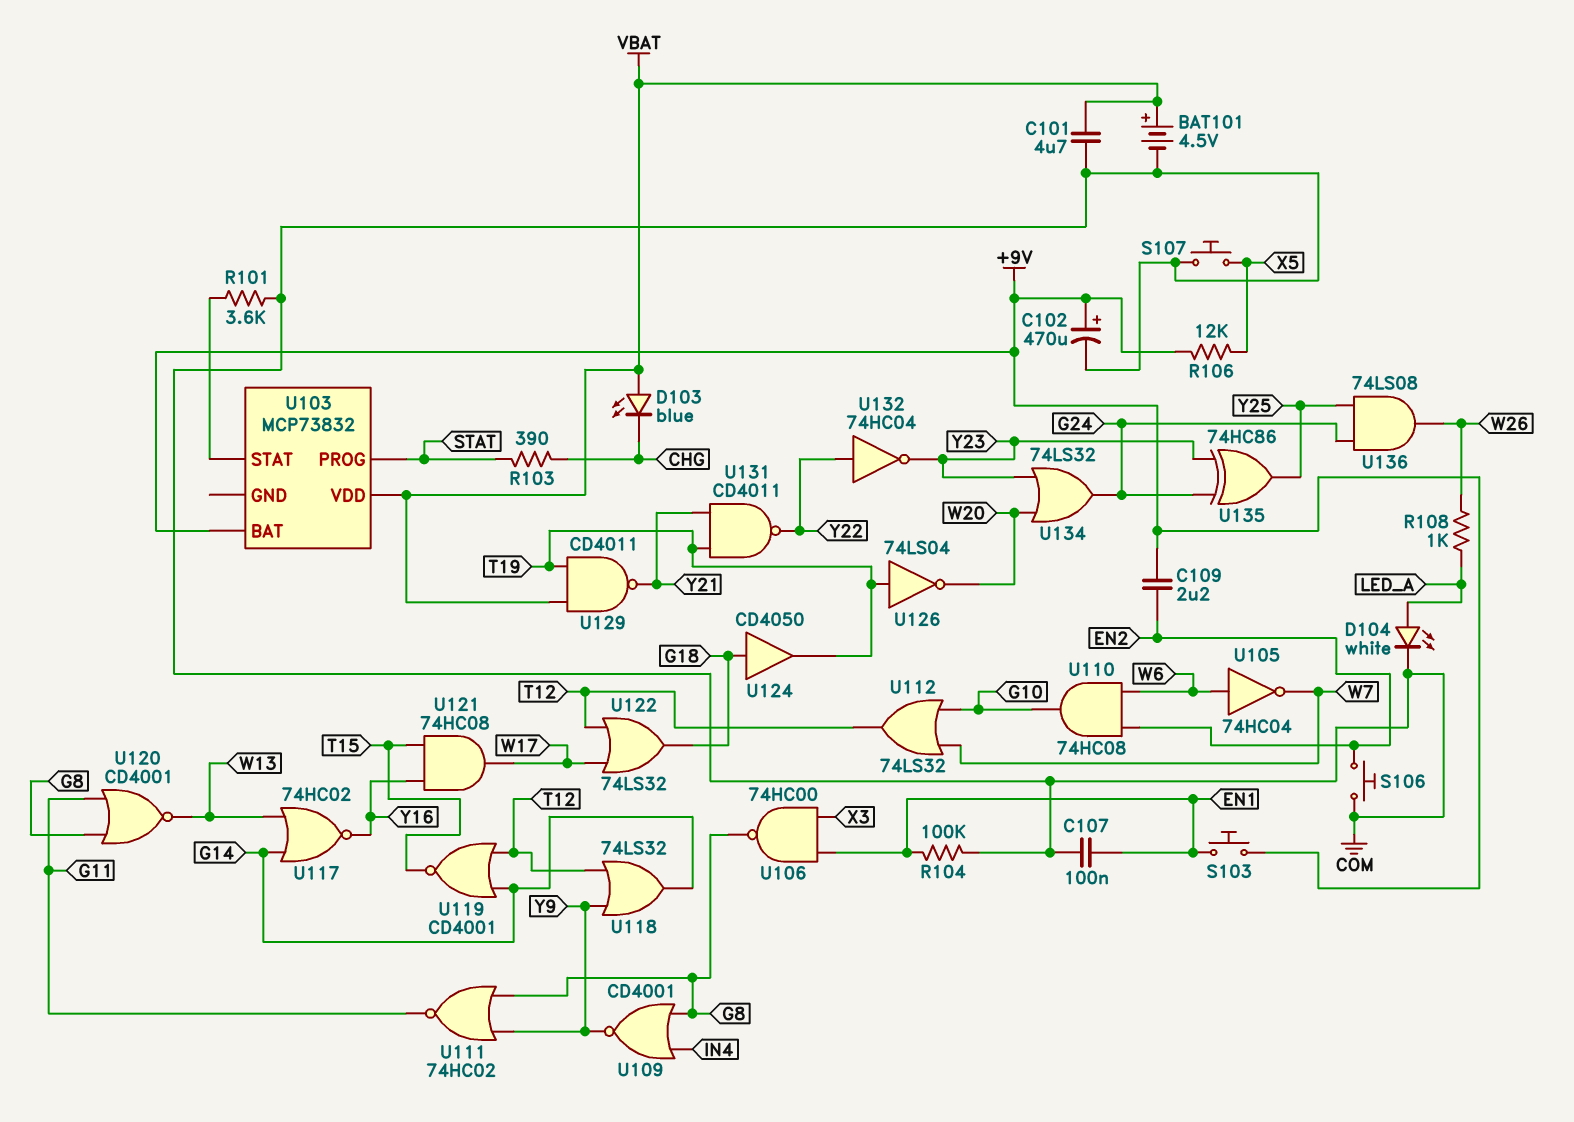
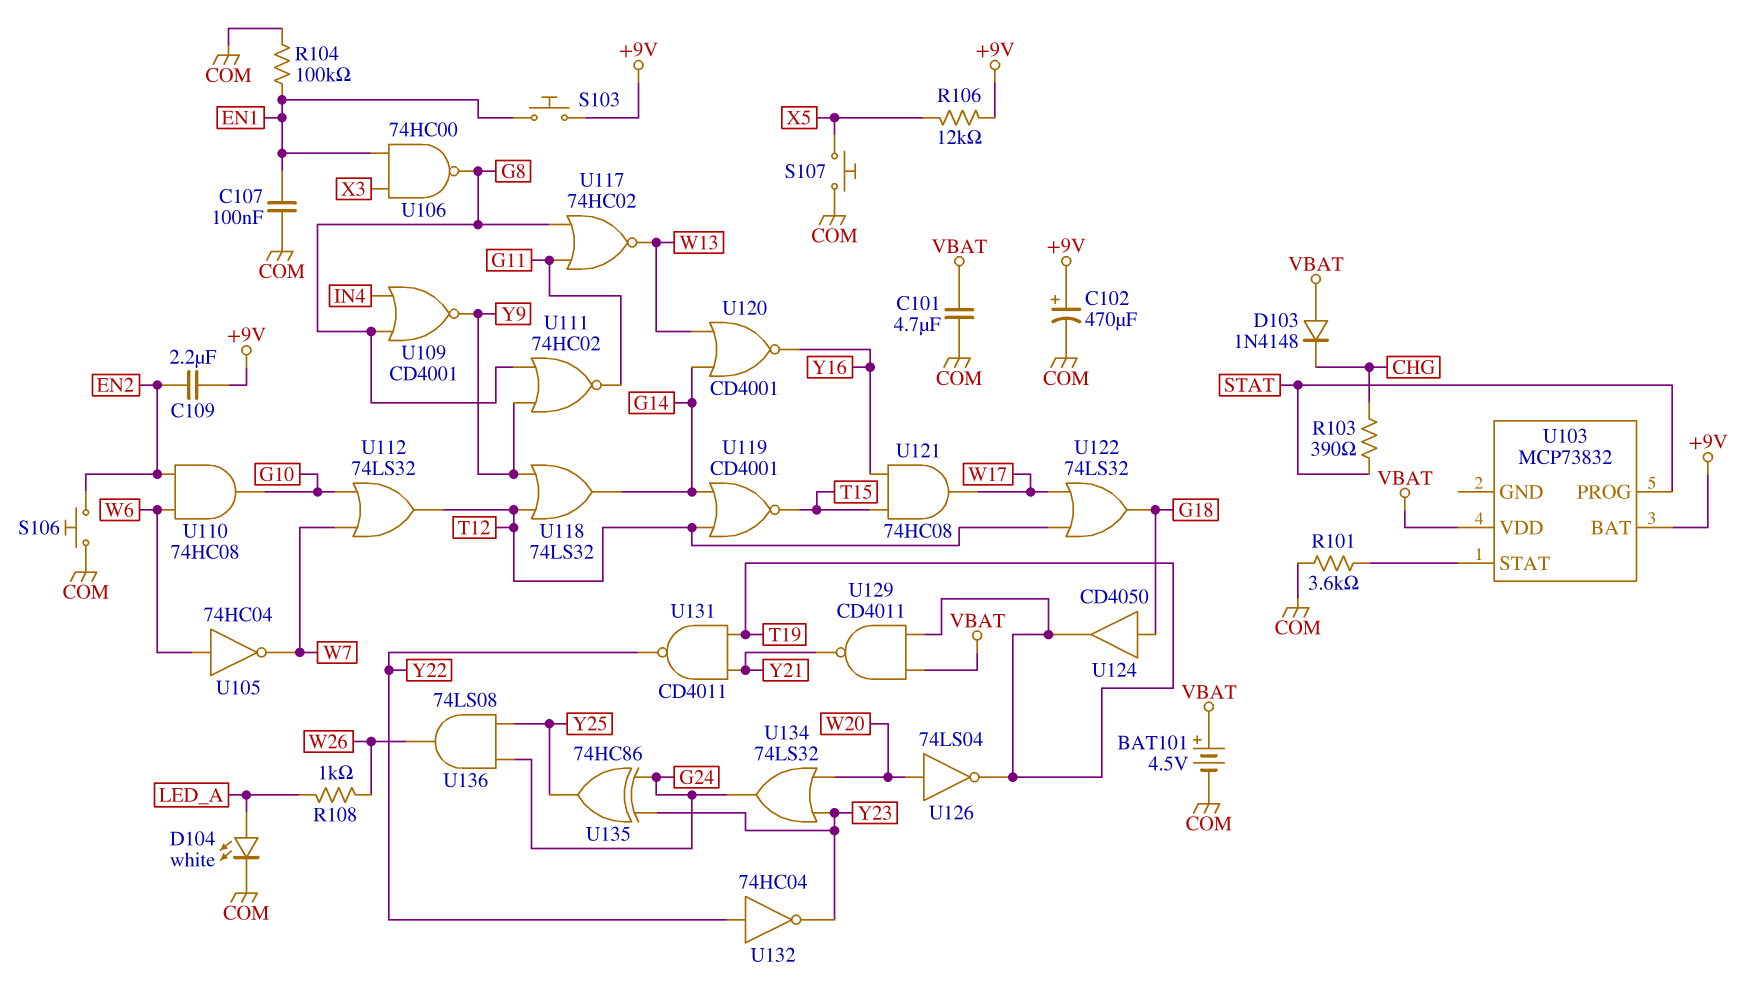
D103: LED blue (A VBAT, K CHG) -> diode 1N4148 (A VBAT, K CHG)
U117: NOR 74HC02 (in G14, in W13, out Y16) -> NOR 74HC02 (in G8, in G11, out W13)
U120: NOR CD4001 (in G8, in G11, out W13) -> NOR CD4001 (in G14, in W13, out Y16)
U126: NOT 74LS04 (in T19, out W20) -> NOT 74LS04 (in W20, out T19)

